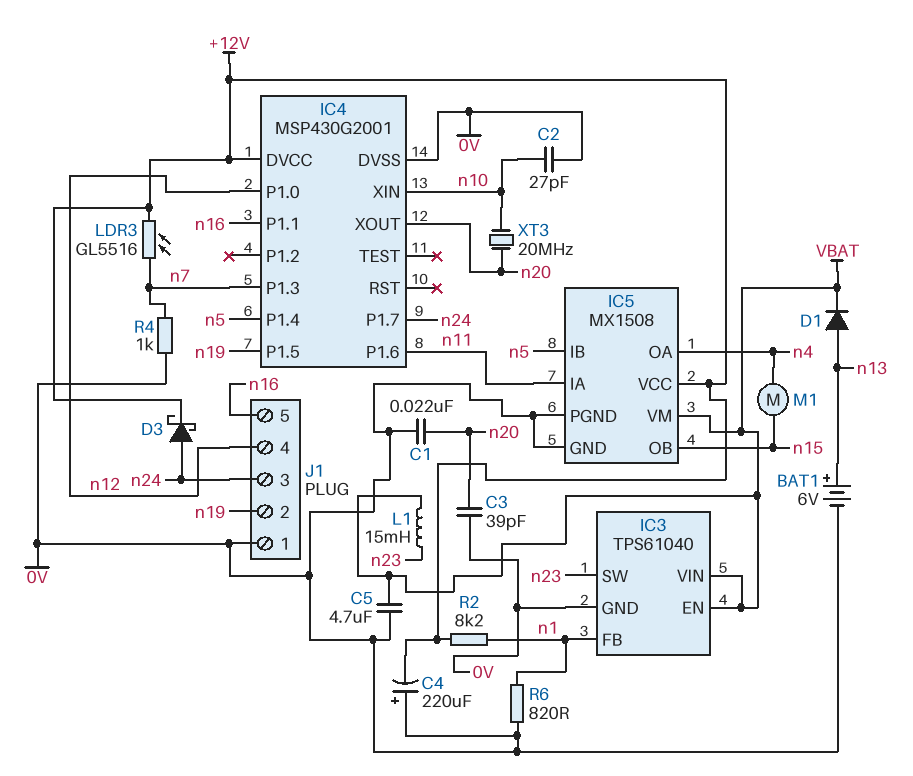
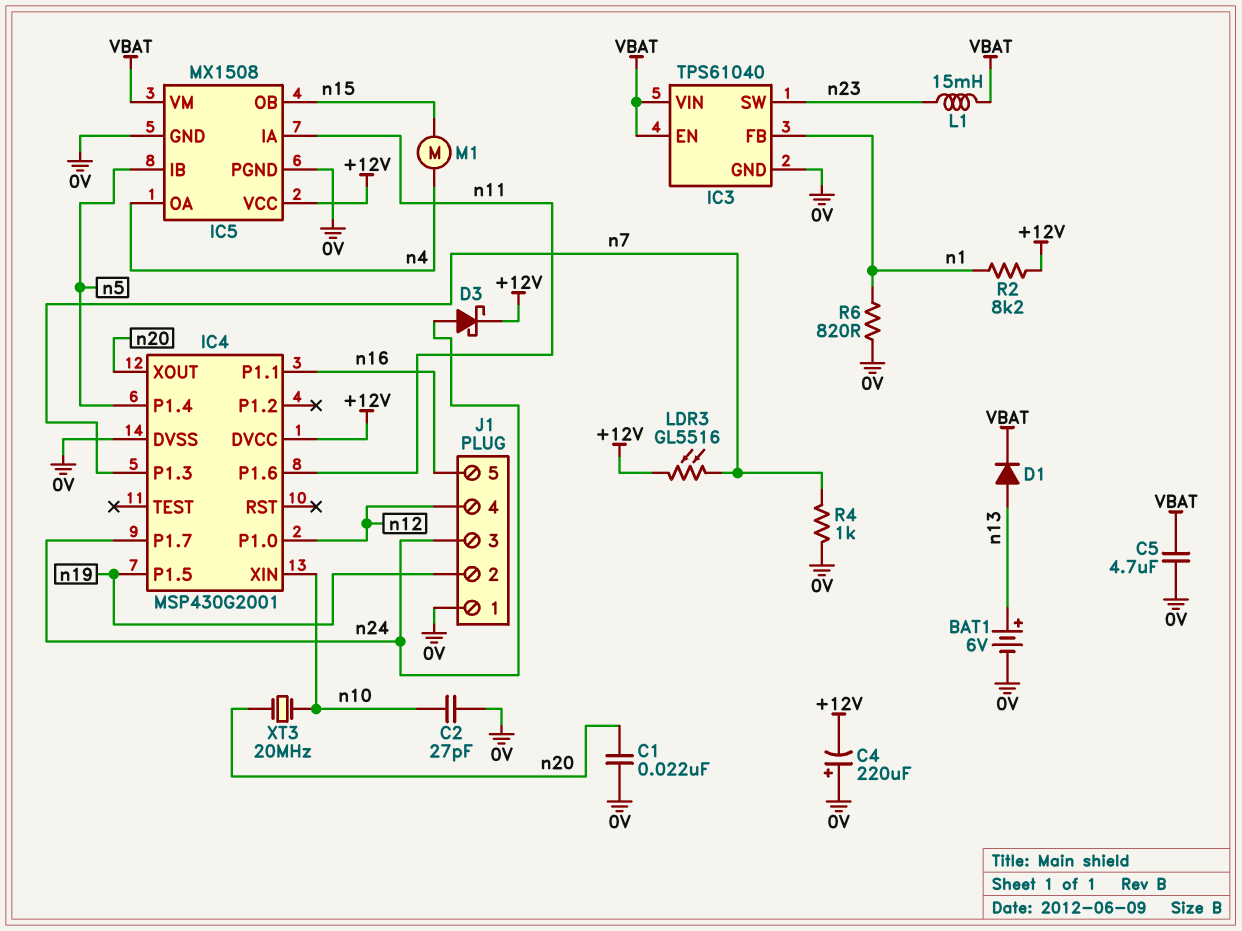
C3: 39pF (0V, n20) -> none

